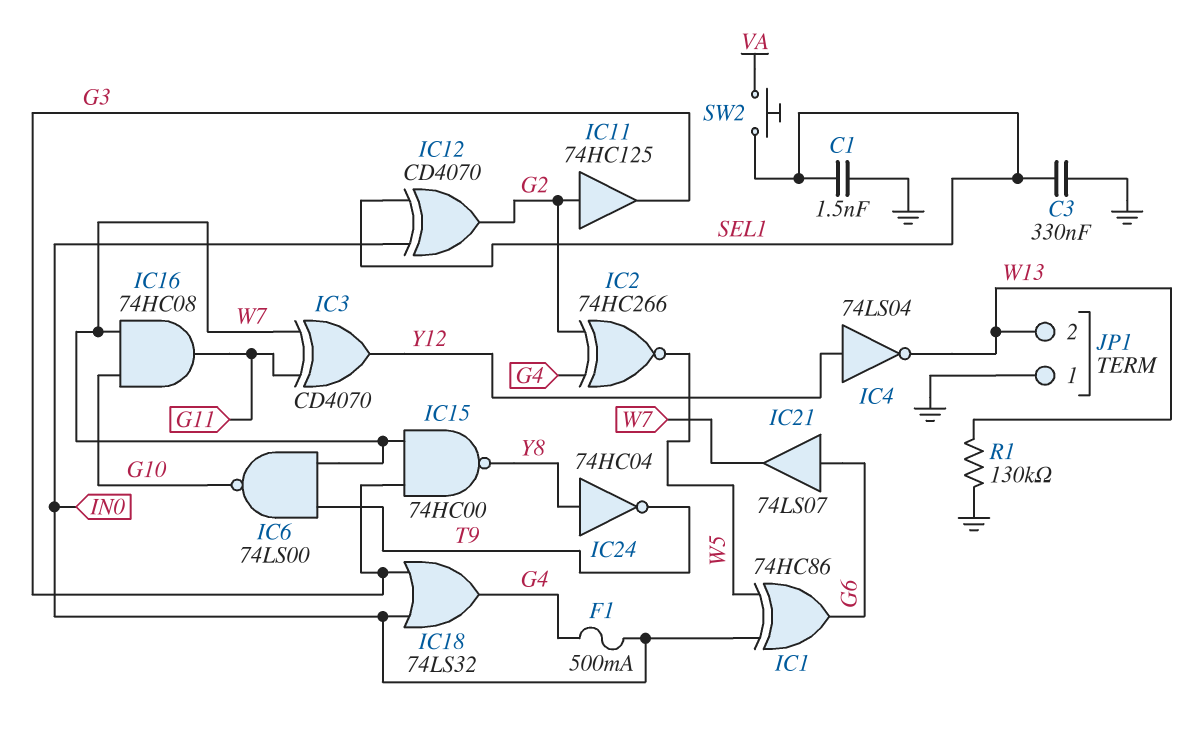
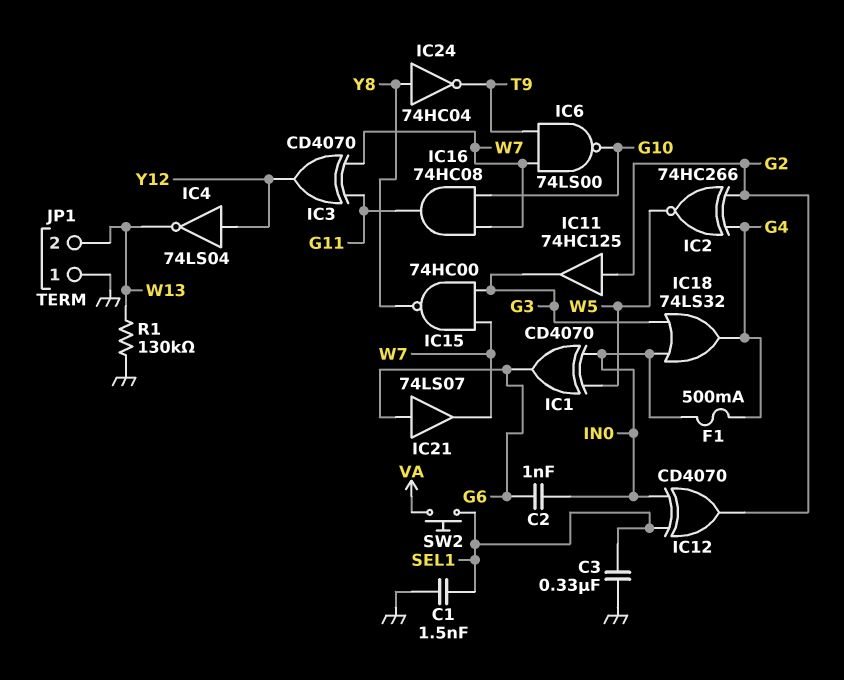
C2: none -> 1nF (G6, IN0)
IC1: XOR 74HC86 (in IN0, in W5, out G6) -> XOR CD4070 (in IN0, in W5, out G6)

